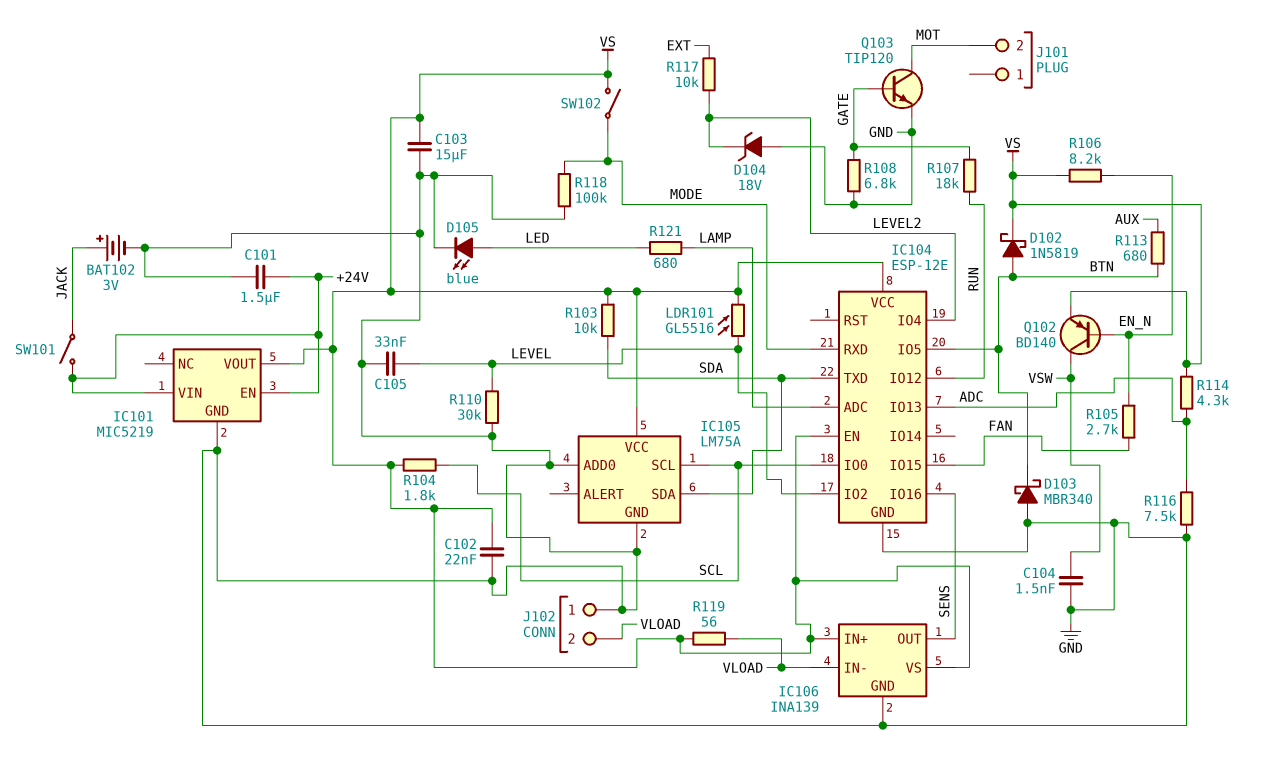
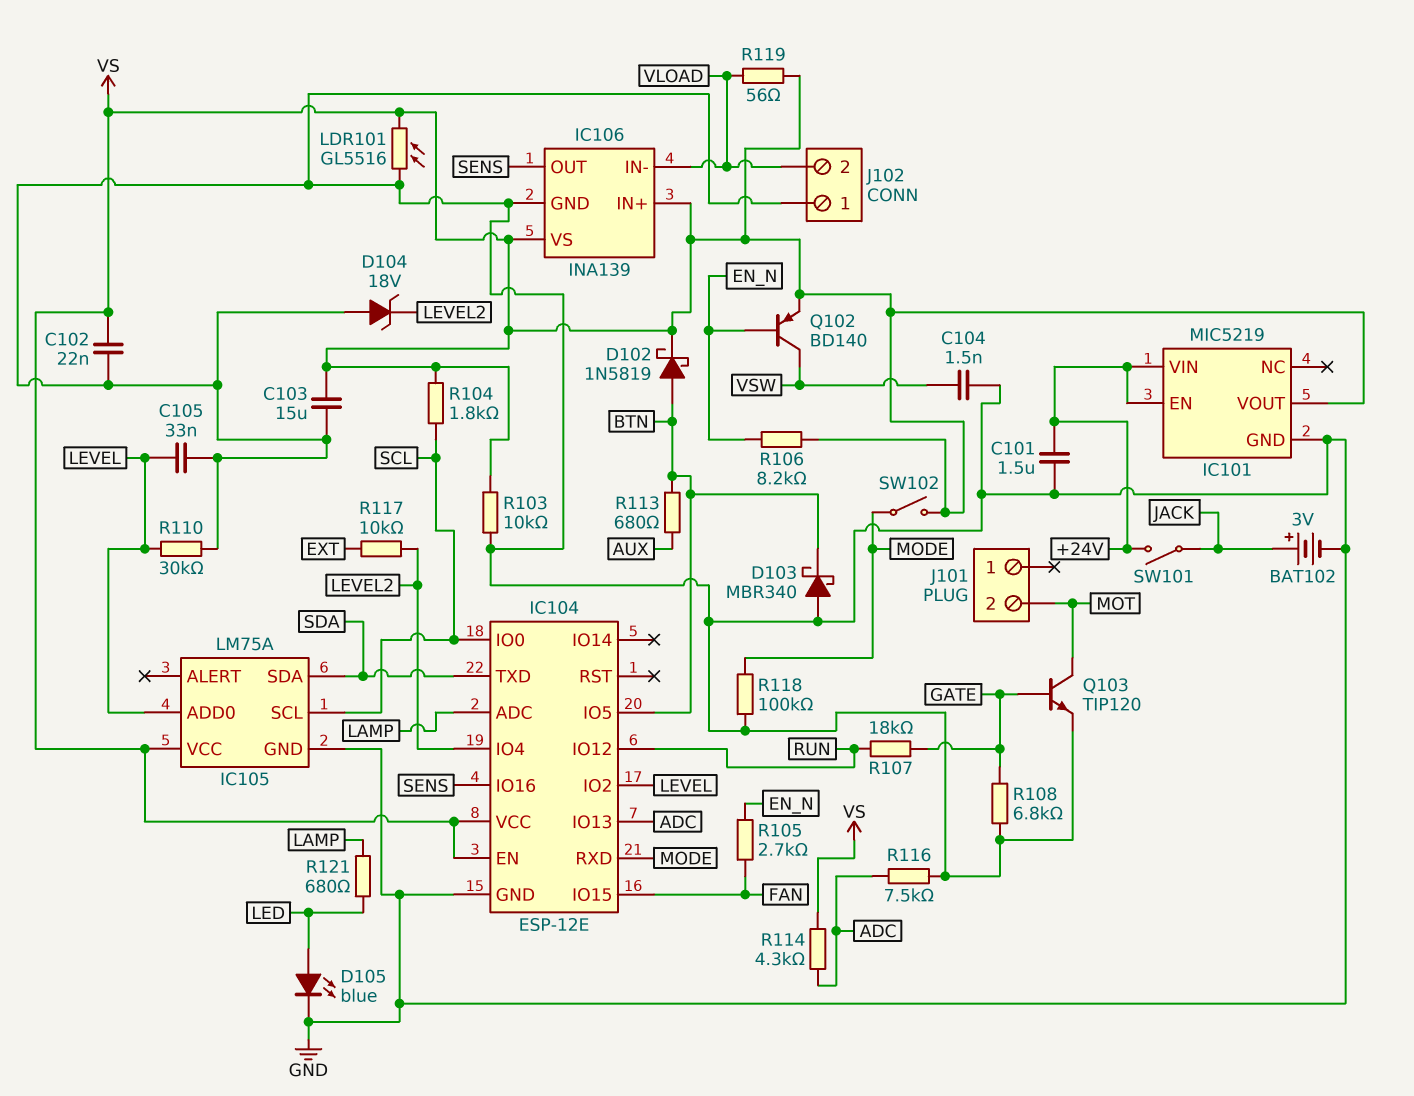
IC105 pin ADD0: GND -> LEVEL
LDR101: GL5516 (LEVEL, VS) -> GL5516 (GND, VS)
R103: 10k (SDA, VS) -> 10k (GND, VS)

